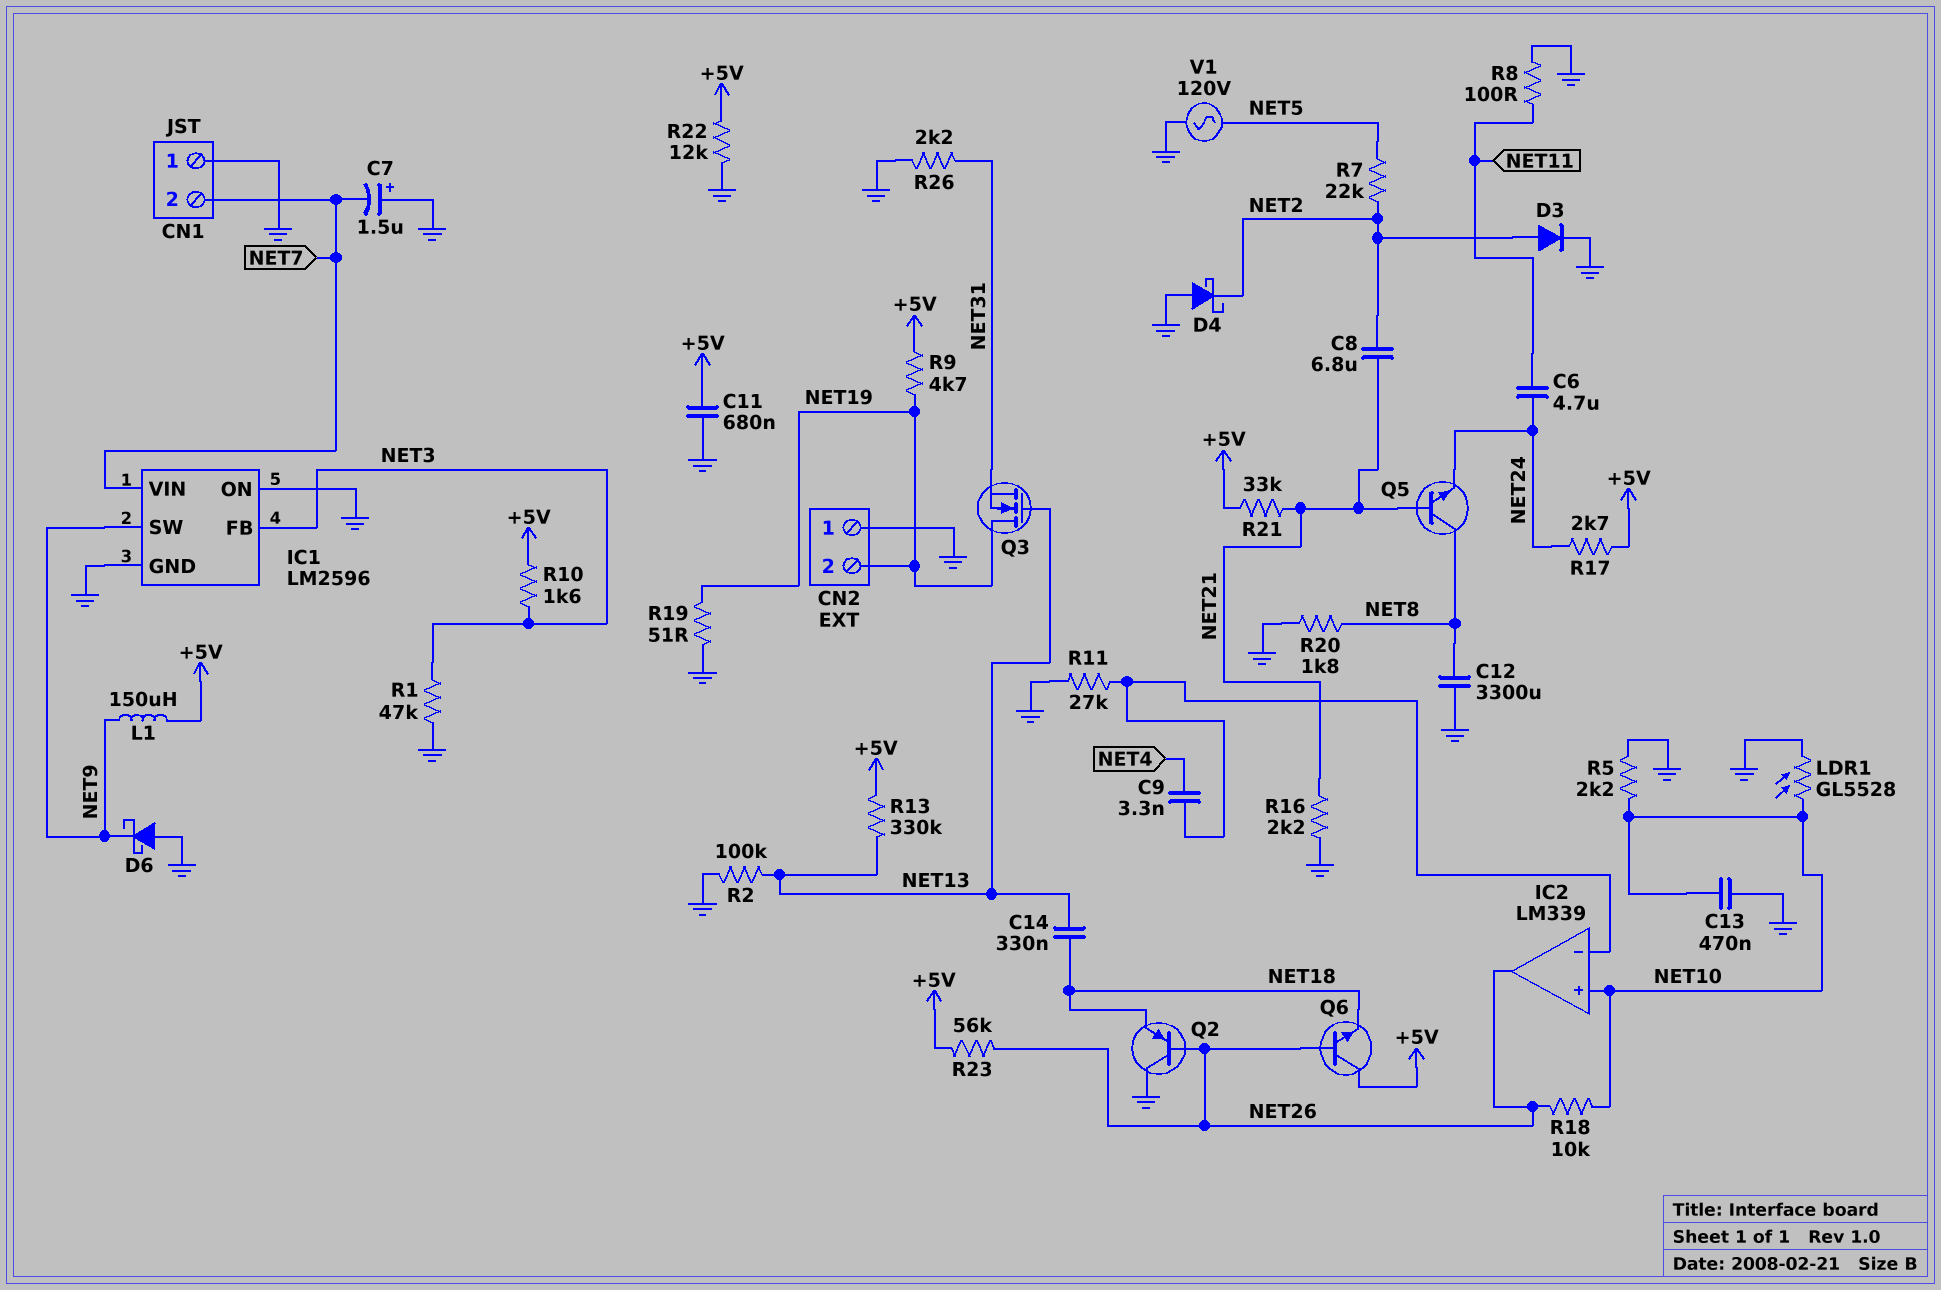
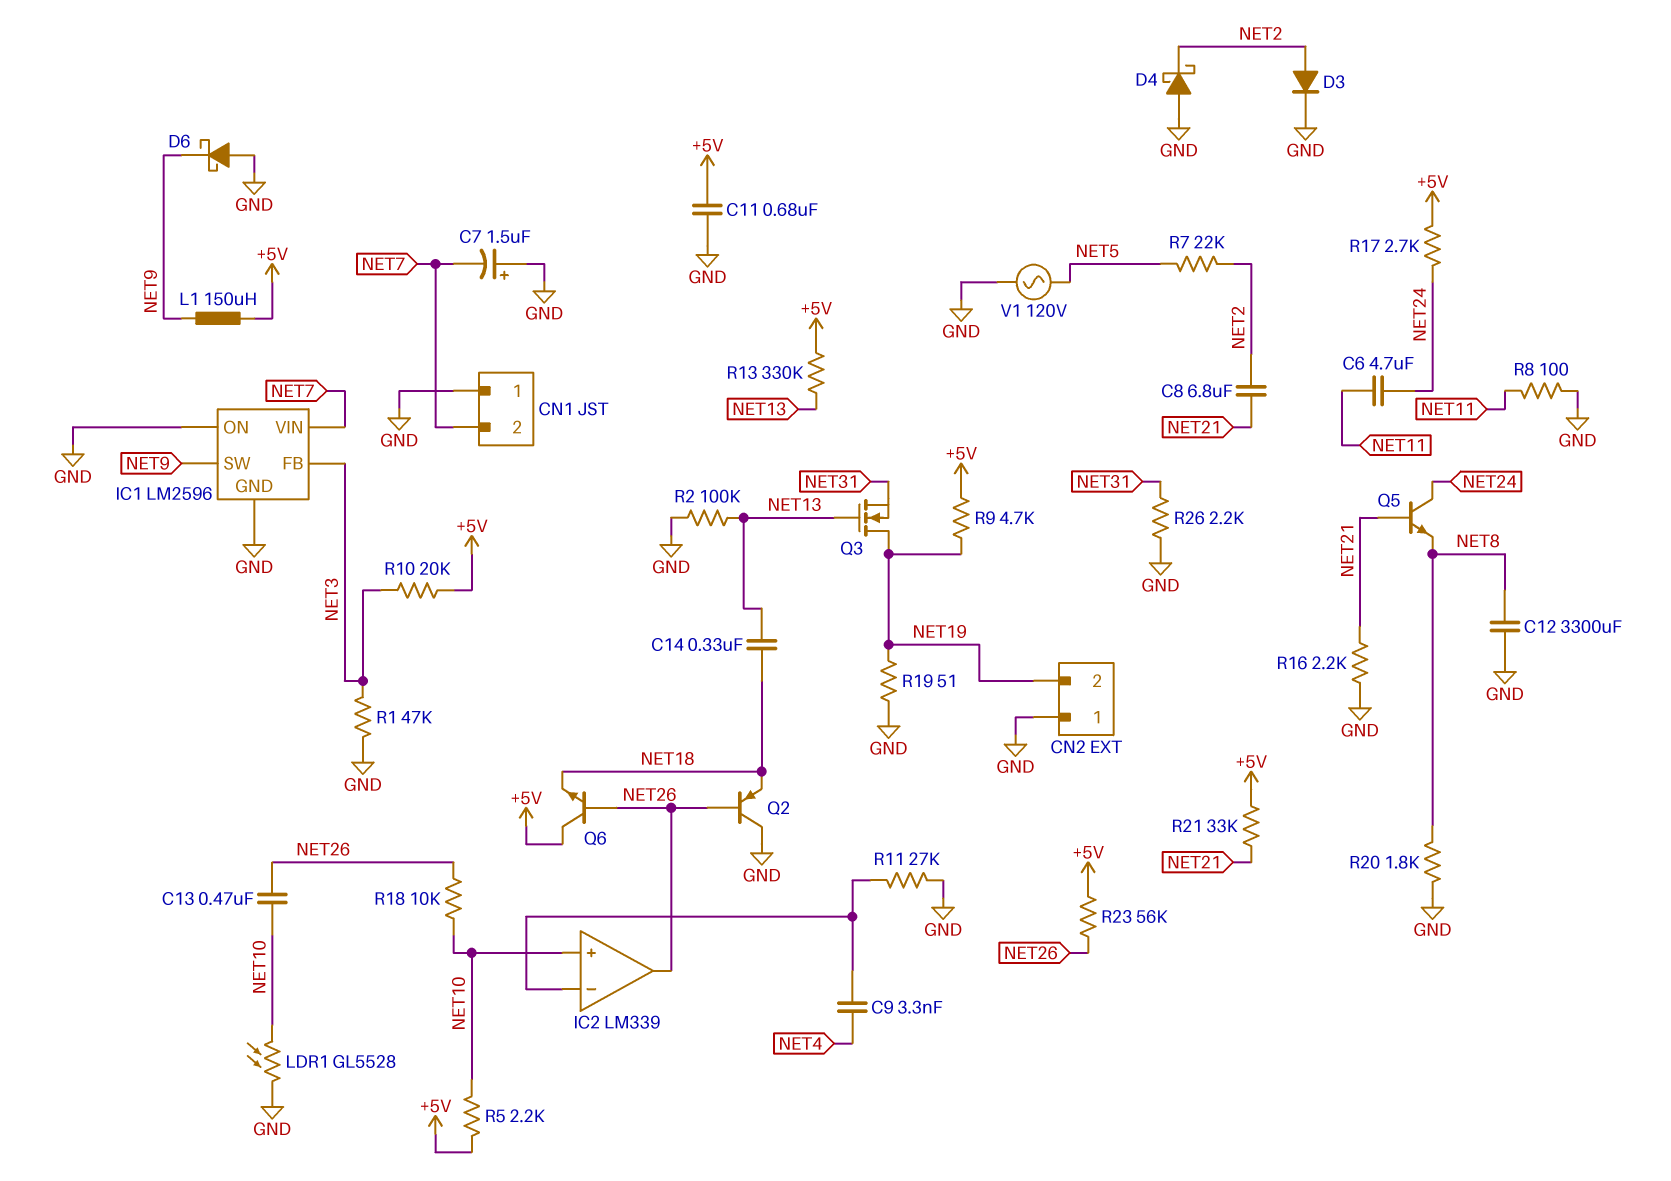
C13: 470nF (GND, NET10) -> 470nF (NET10, NET26)
Q5: NPN (B NET21, C NET8, E NET24) -> NPN (B NET21, C NET24, E NET8)
R5: 2.2k (GND, NET10) -> 2.2k (+5V, NET10)
R10: 1.6k (+5V, NET3) -> 20k (+5V, NET3)
R22: 12k (+5V, GND) -> none

